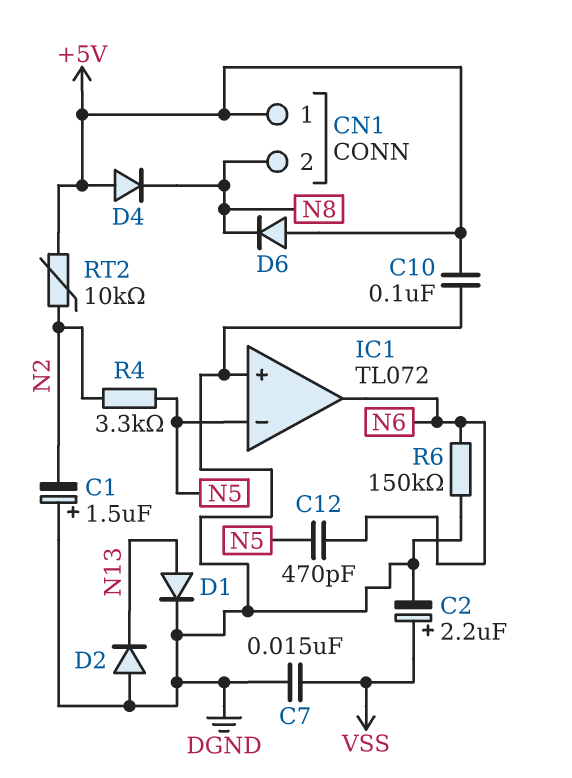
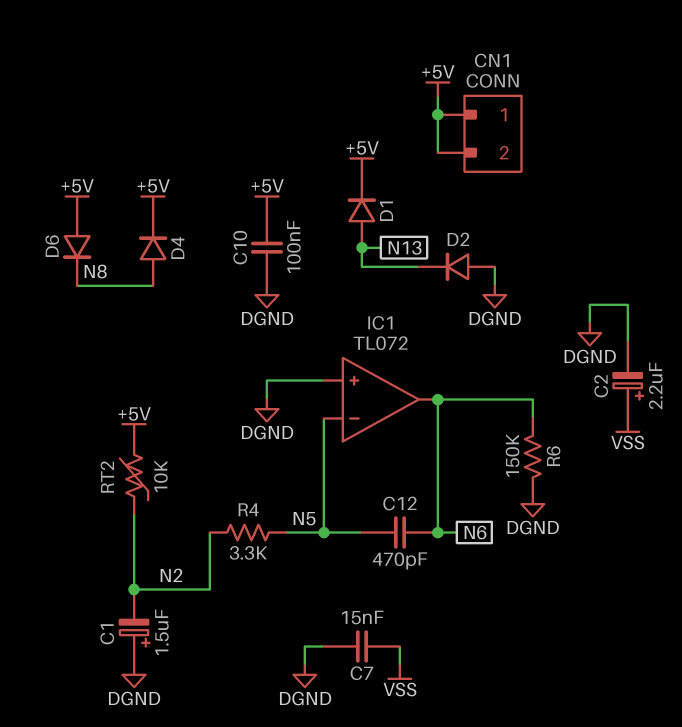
CN1 pin 2: N8 -> +5V
D1: diode (A N13, K DGND) -> diode (A N13, K +5V)
D4: diode (A +5V, K N8) -> diode (A N8, K +5V)

